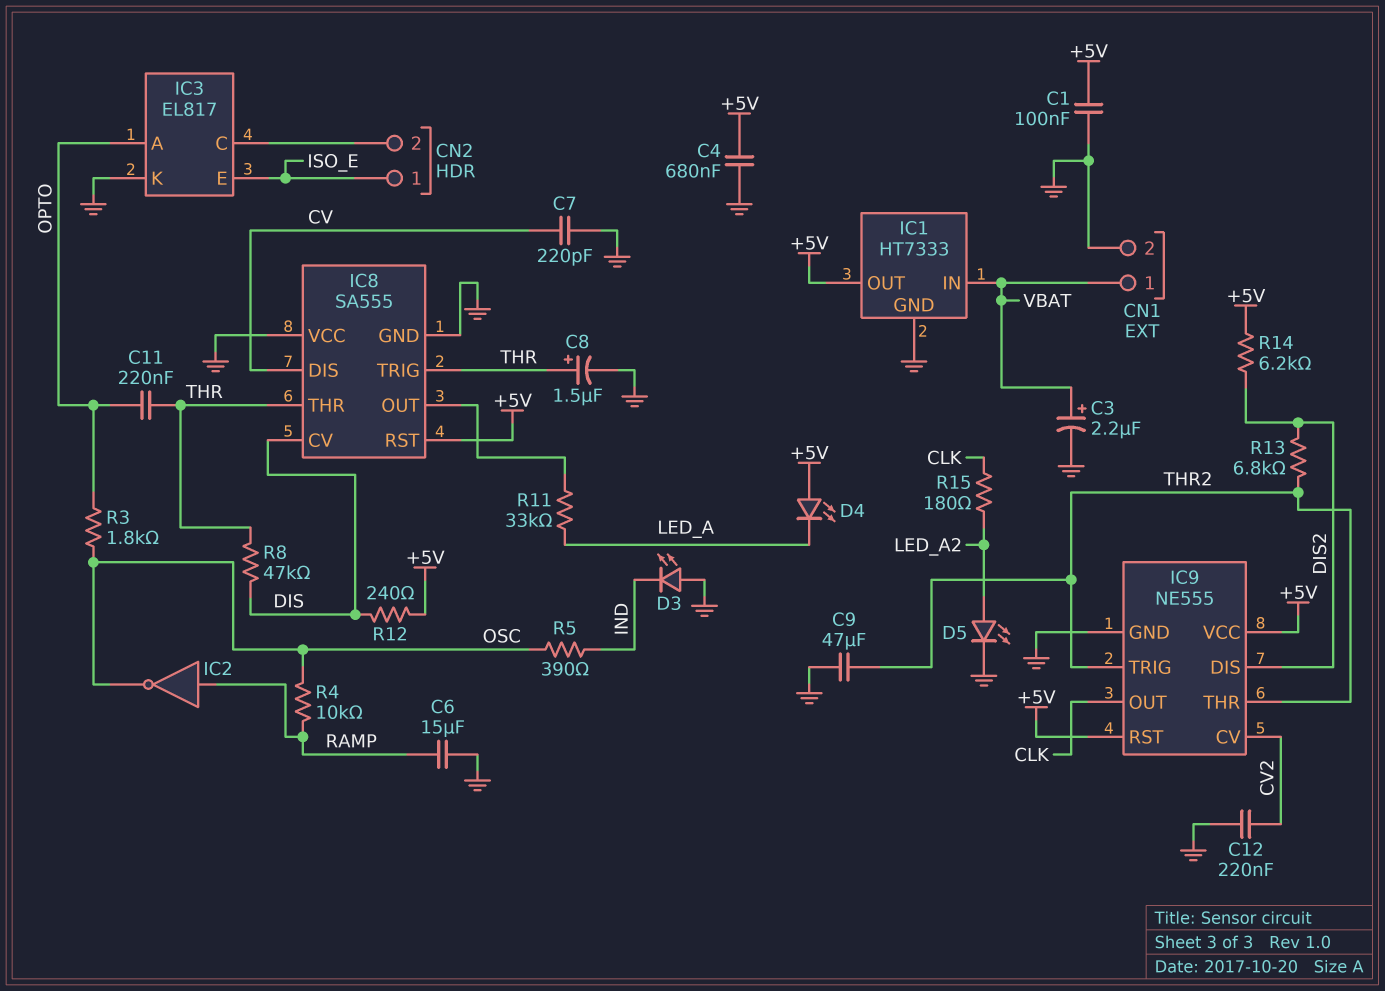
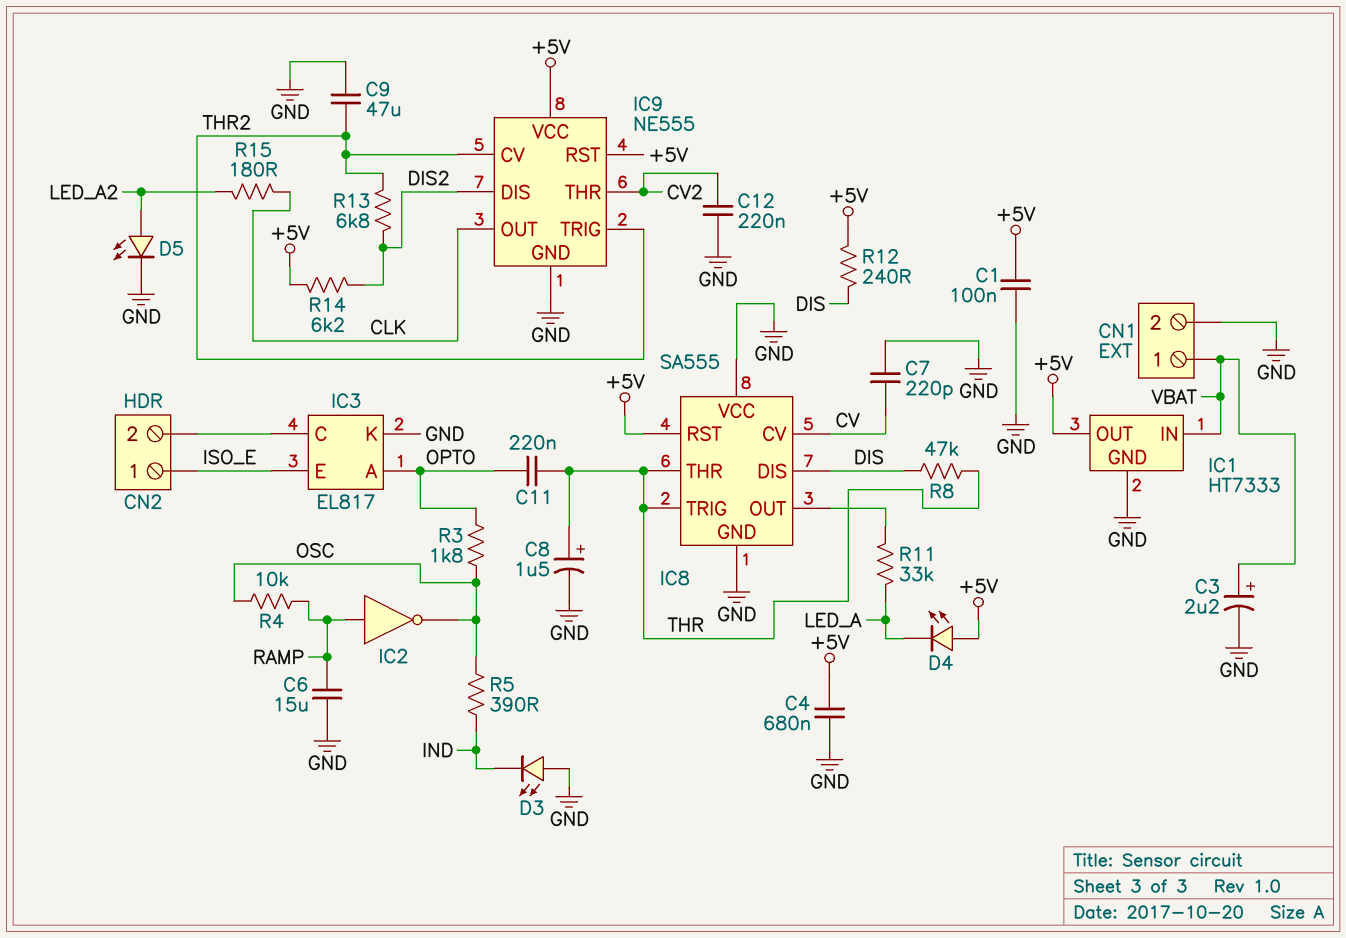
IC8 pin CV: DIS -> CV
IC8 pin DIS: CV -> DIS
IC9 pin CV: CV2 -> THR2
IC9 pin THR: THR2 -> CV2

